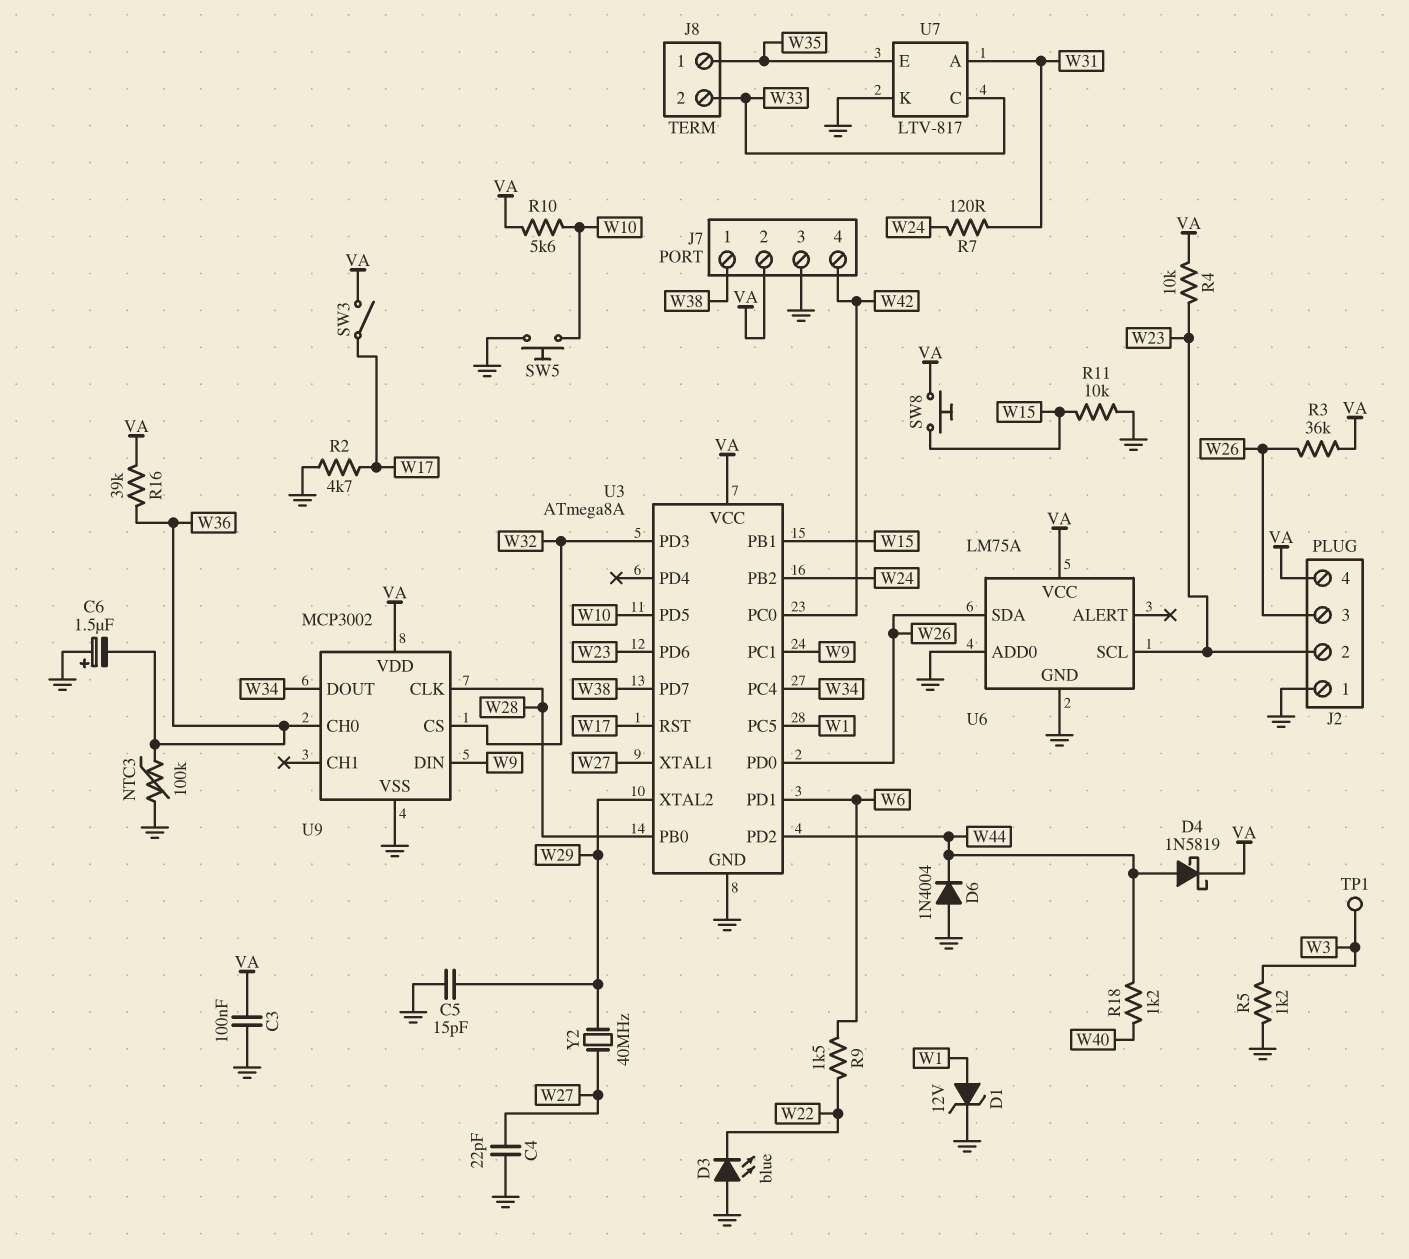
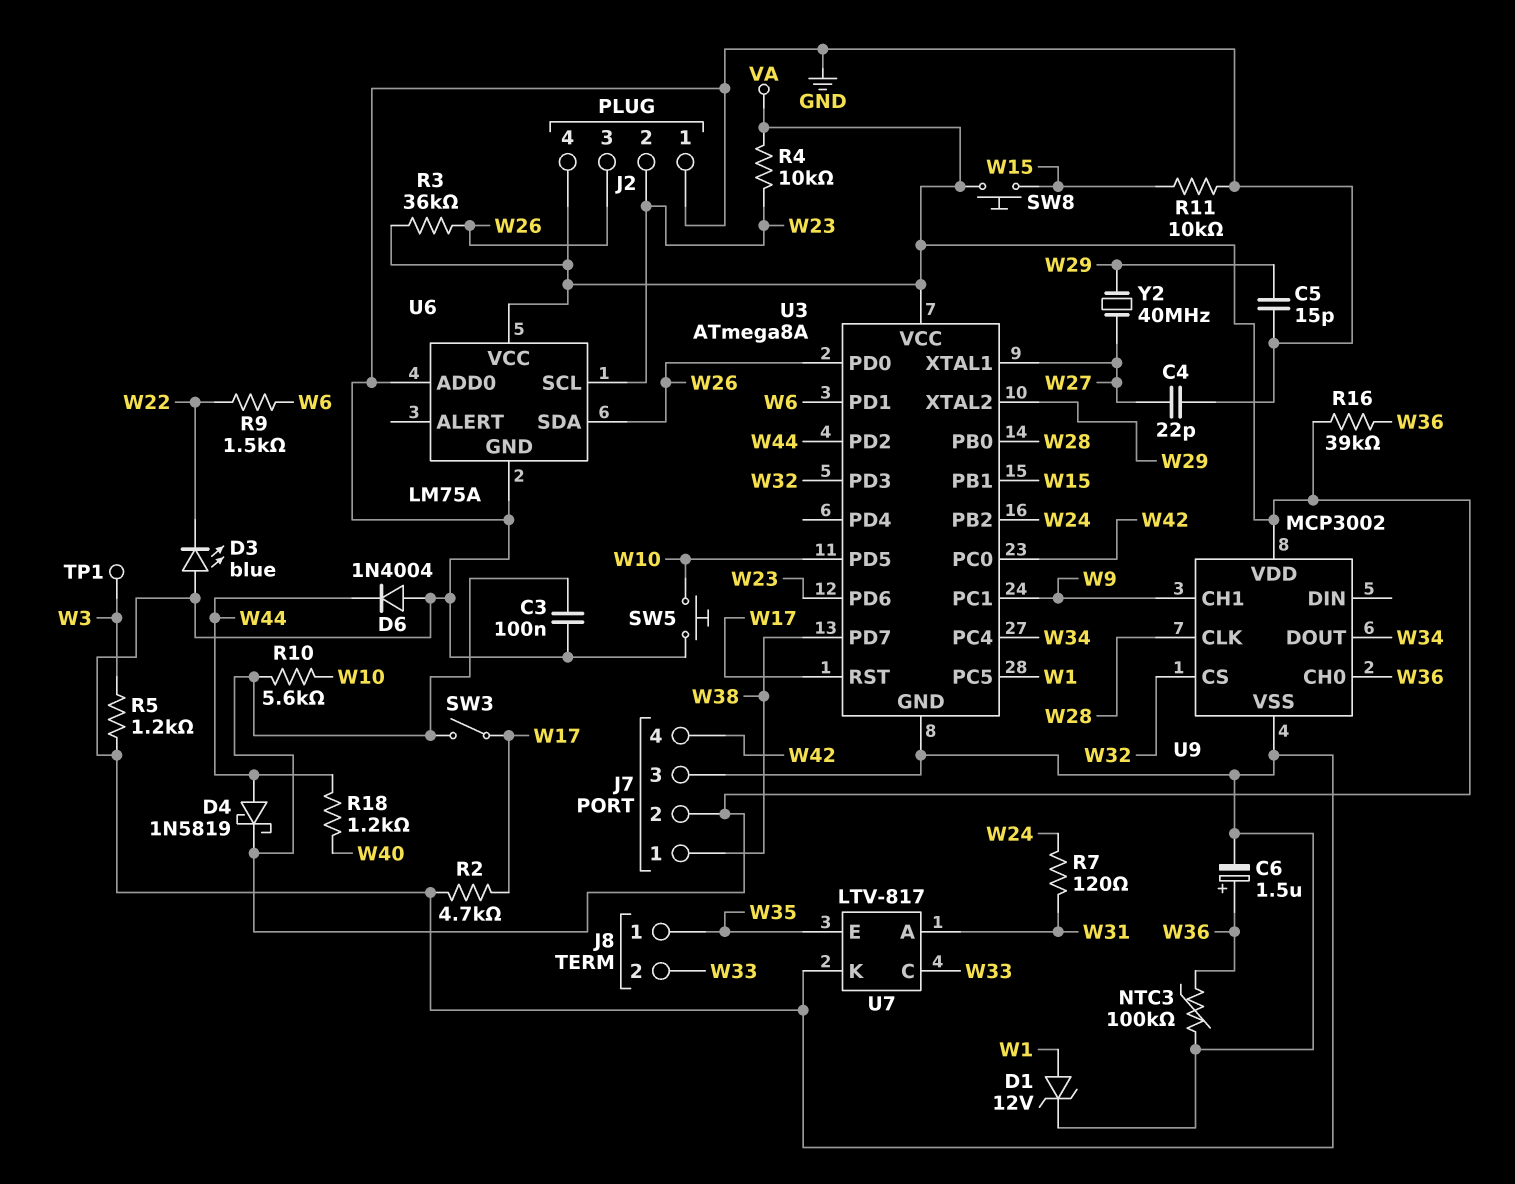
C6: 1.5uF (plus GND, minus W36) -> 1.5uF (plus W36, minus GND)
U9 pin CH1: none -> W9
U9 pin DIN: W9 -> none

